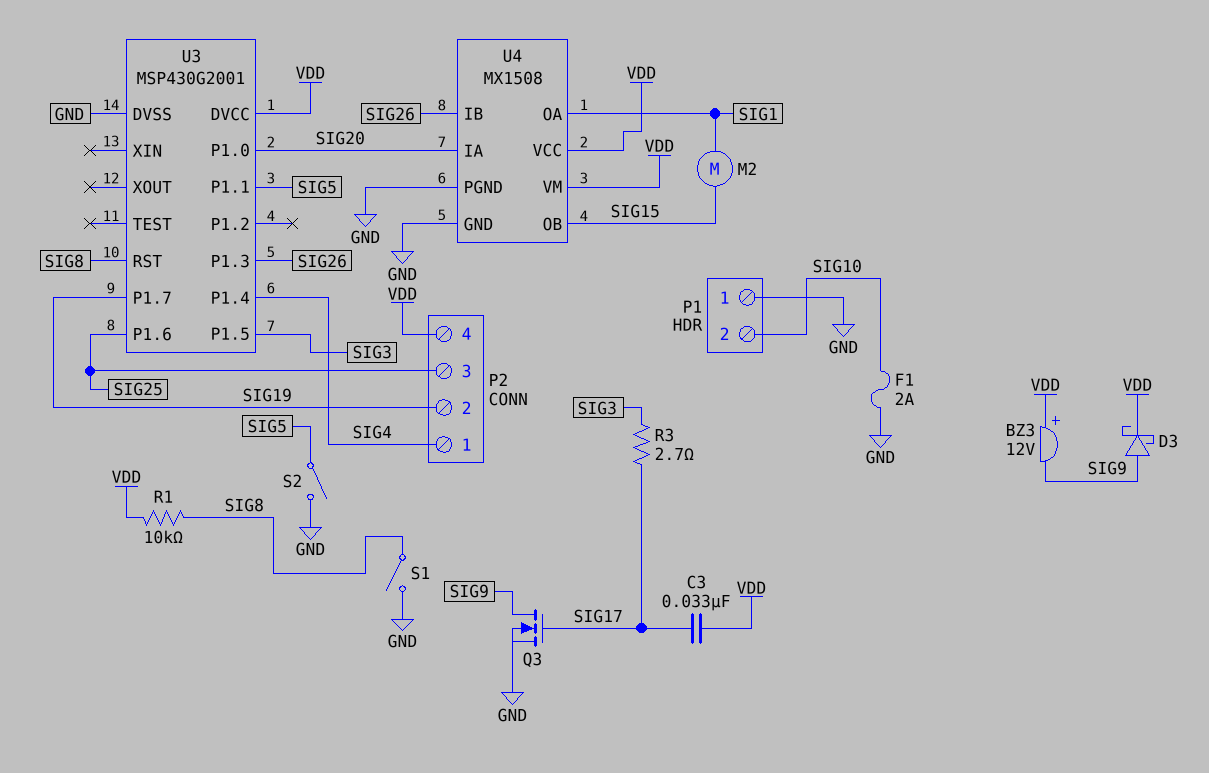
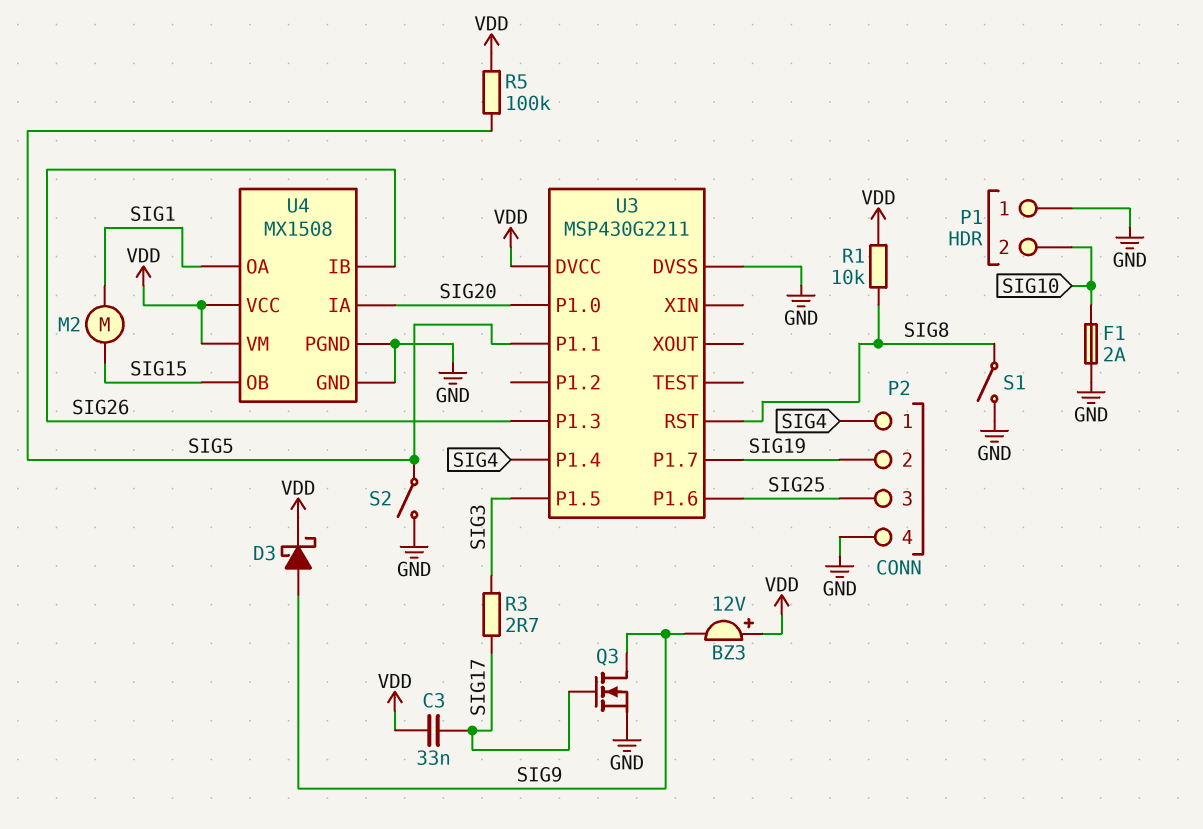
P2 pin 4: VDD -> GND
R5: none -> 100k (SIG5, VDD)
U3: MSP430G2001 -> MSP430G2211

